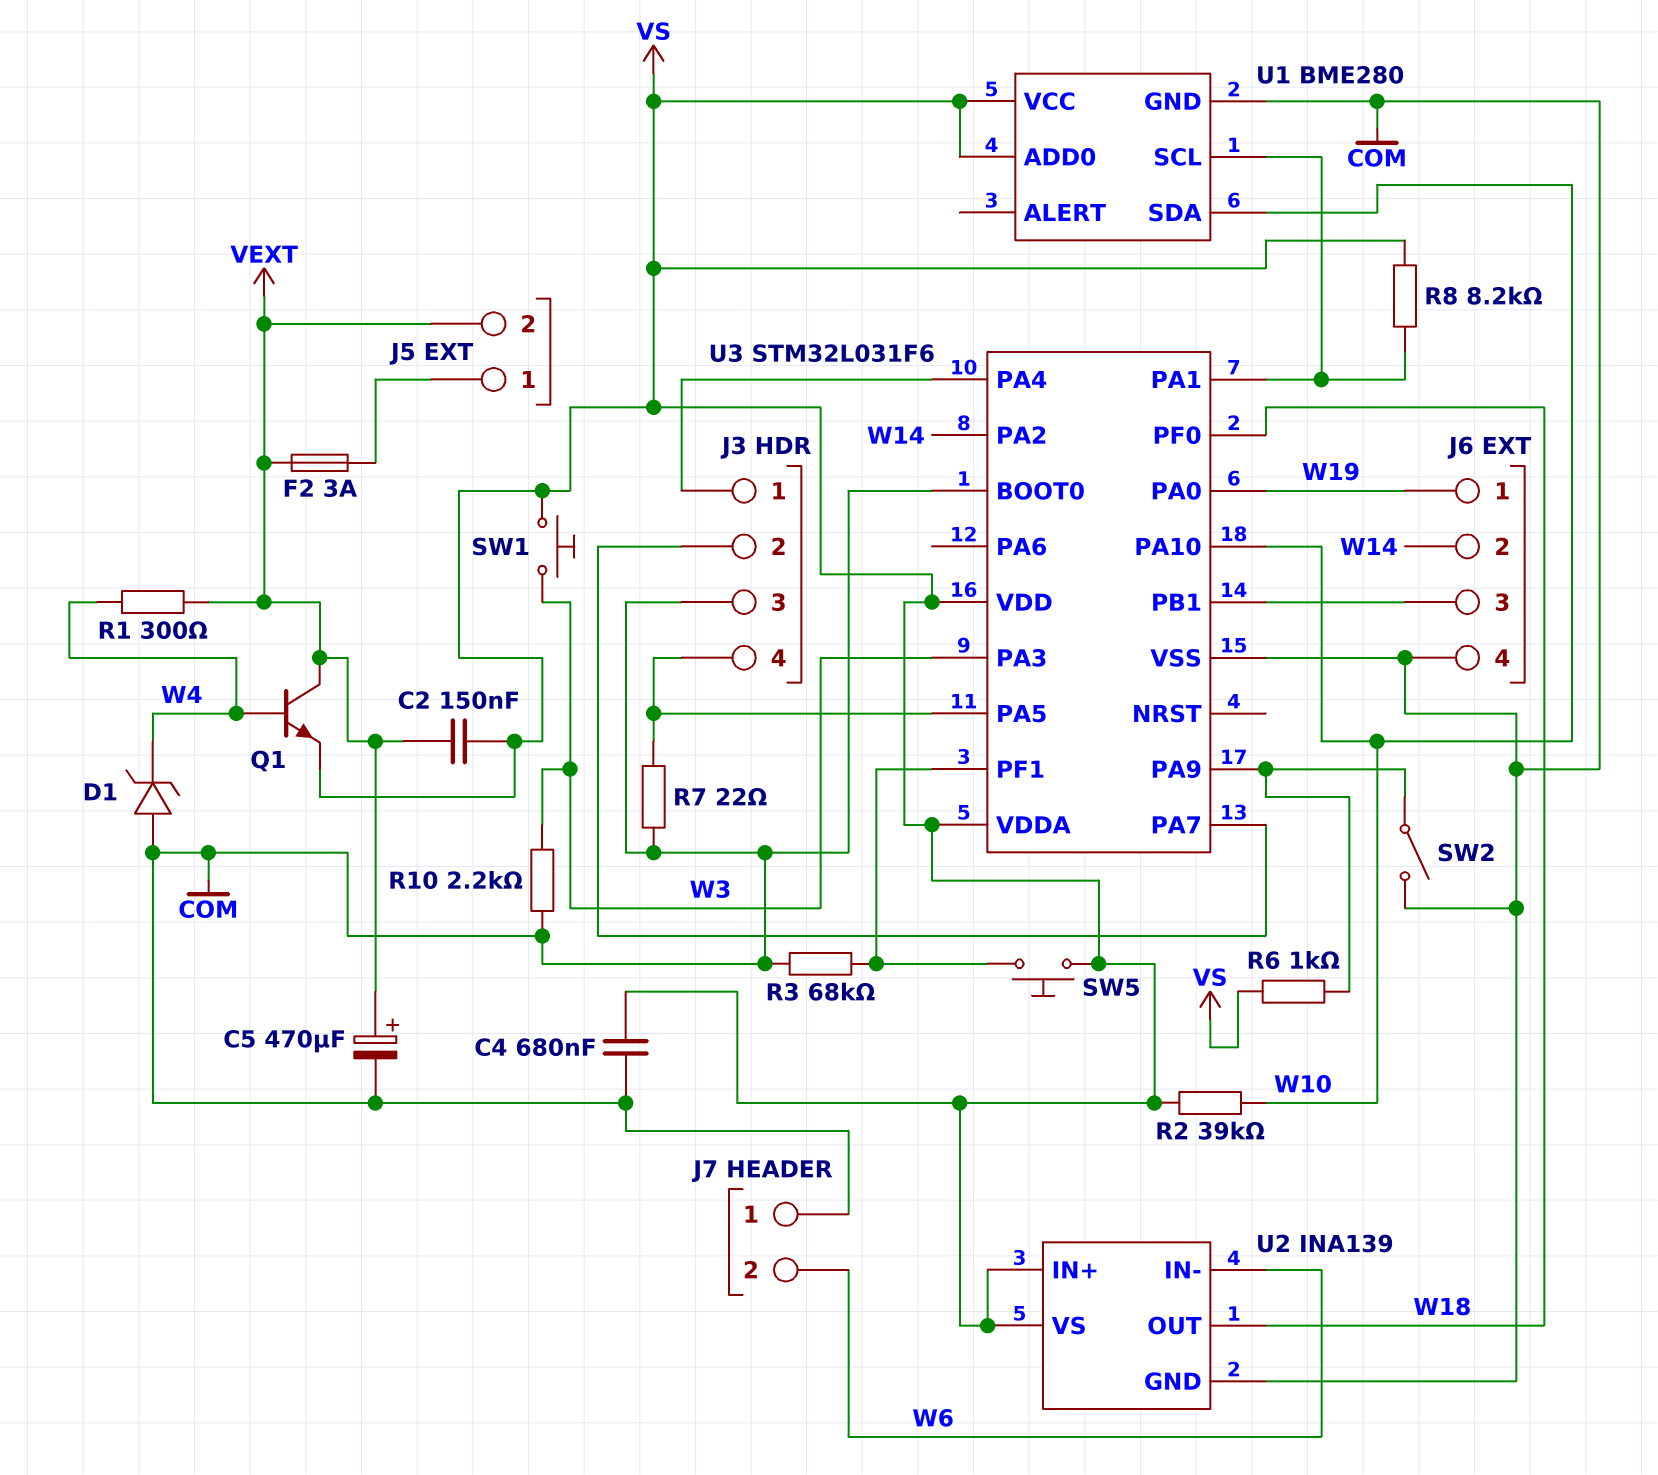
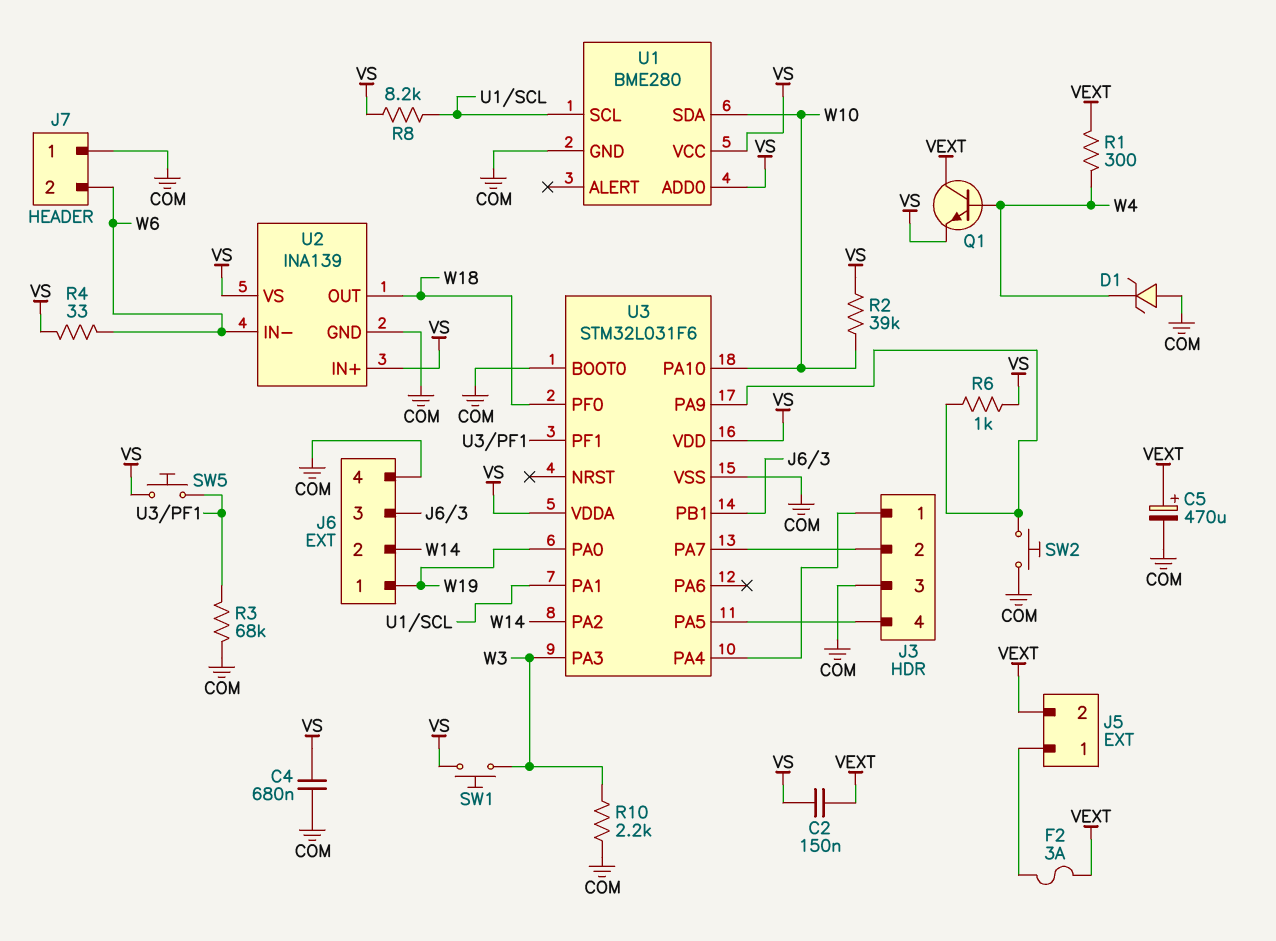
R4: none -> 33 (VS, W6)
R7: 22 (COM, J3/4) -> none
SW2: switch (COM, U3/PA9) -> button (COM, U3/PA9)

